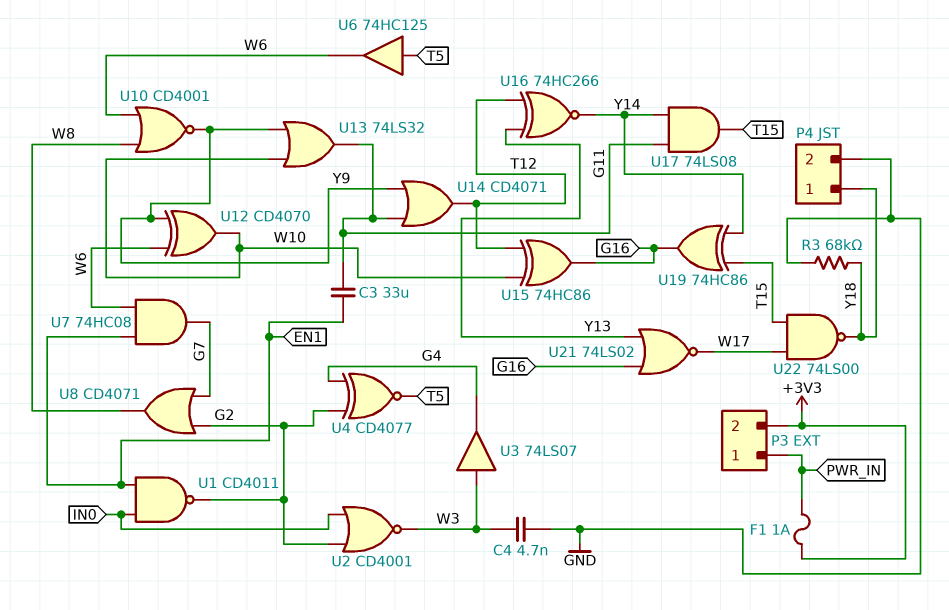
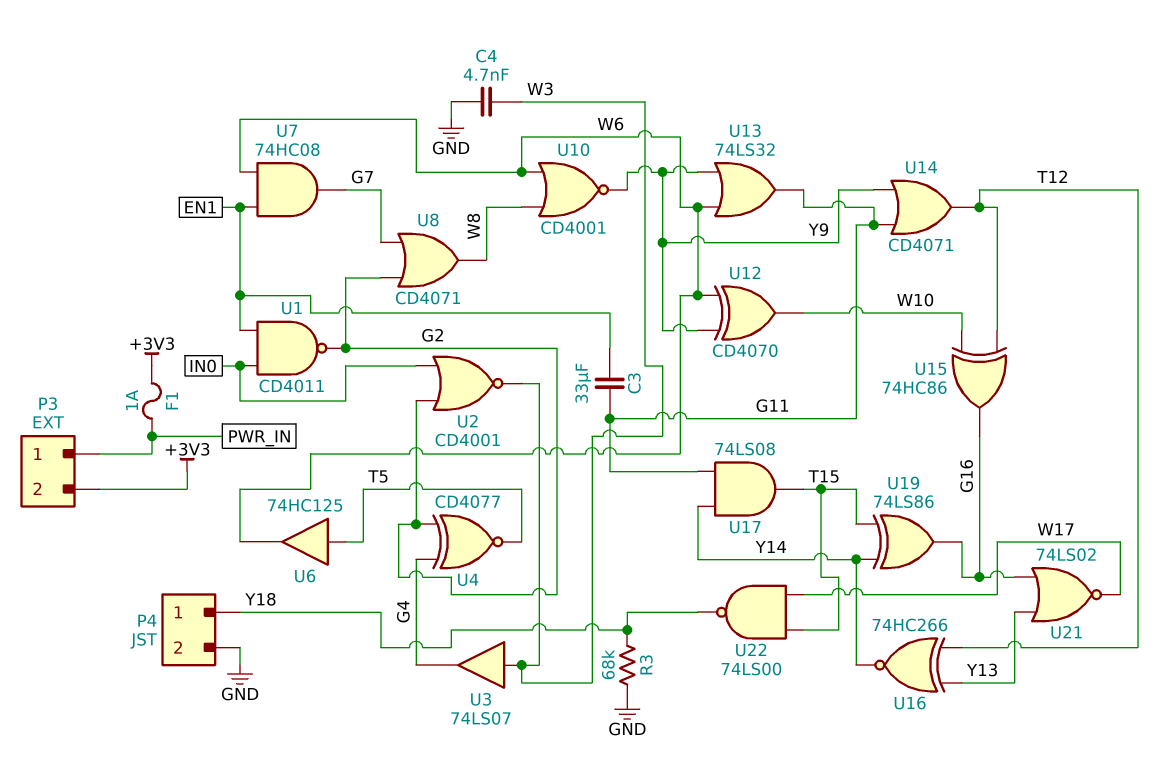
U13: OR 74LS32 (in W10, in Y9, out G11) -> OR 74LS32 (in W6, in Y9, out G11)
U19: XOR 74HC86 (in T15, in Y14, out G16) -> XOR 74LS86 (in T15, in Y14, out G16)

